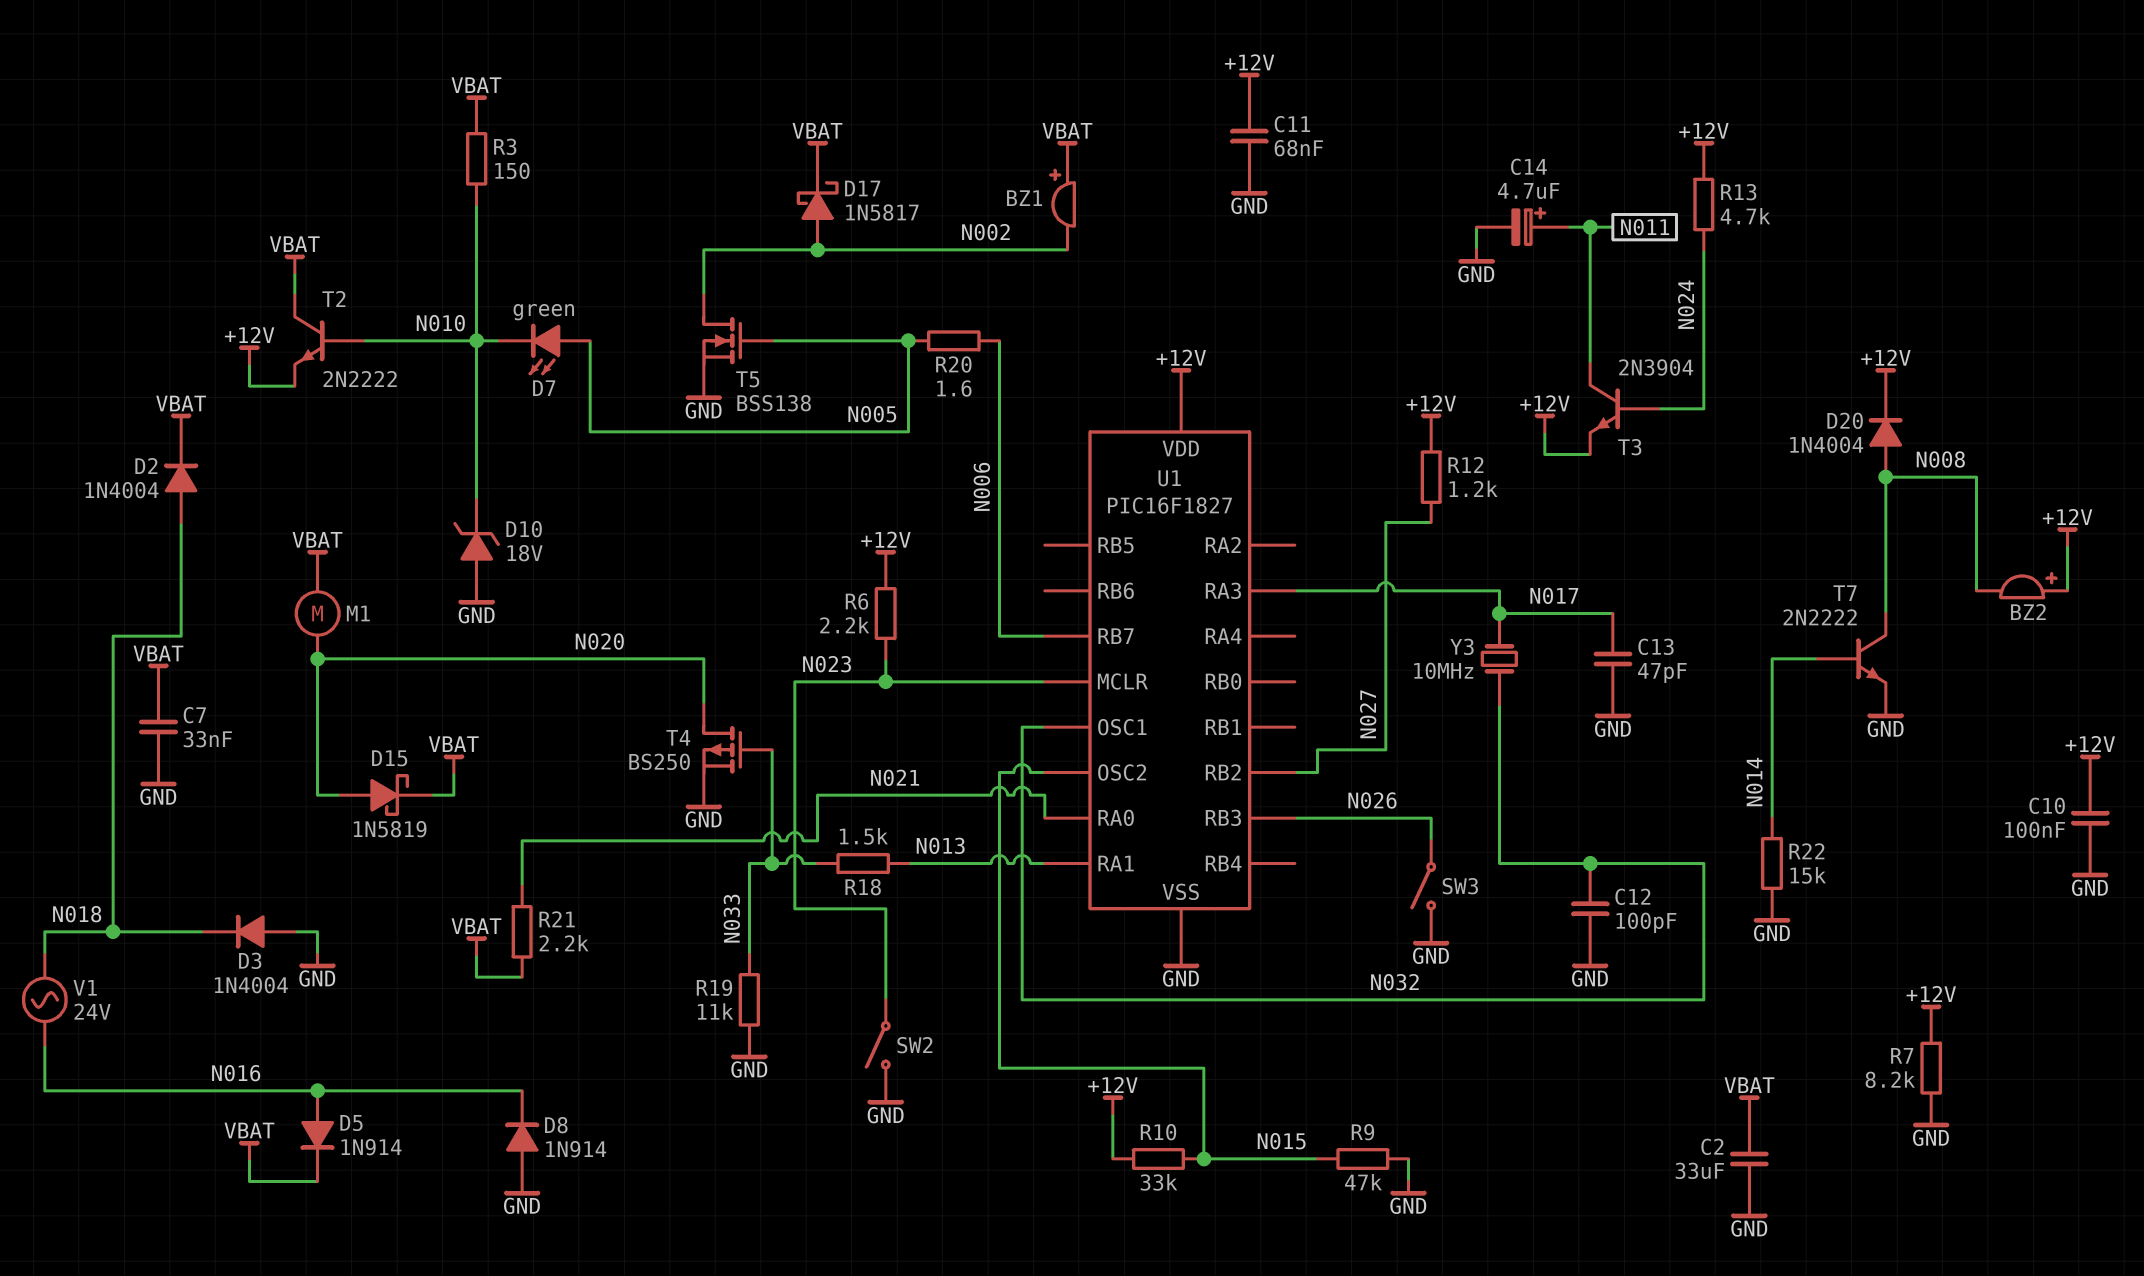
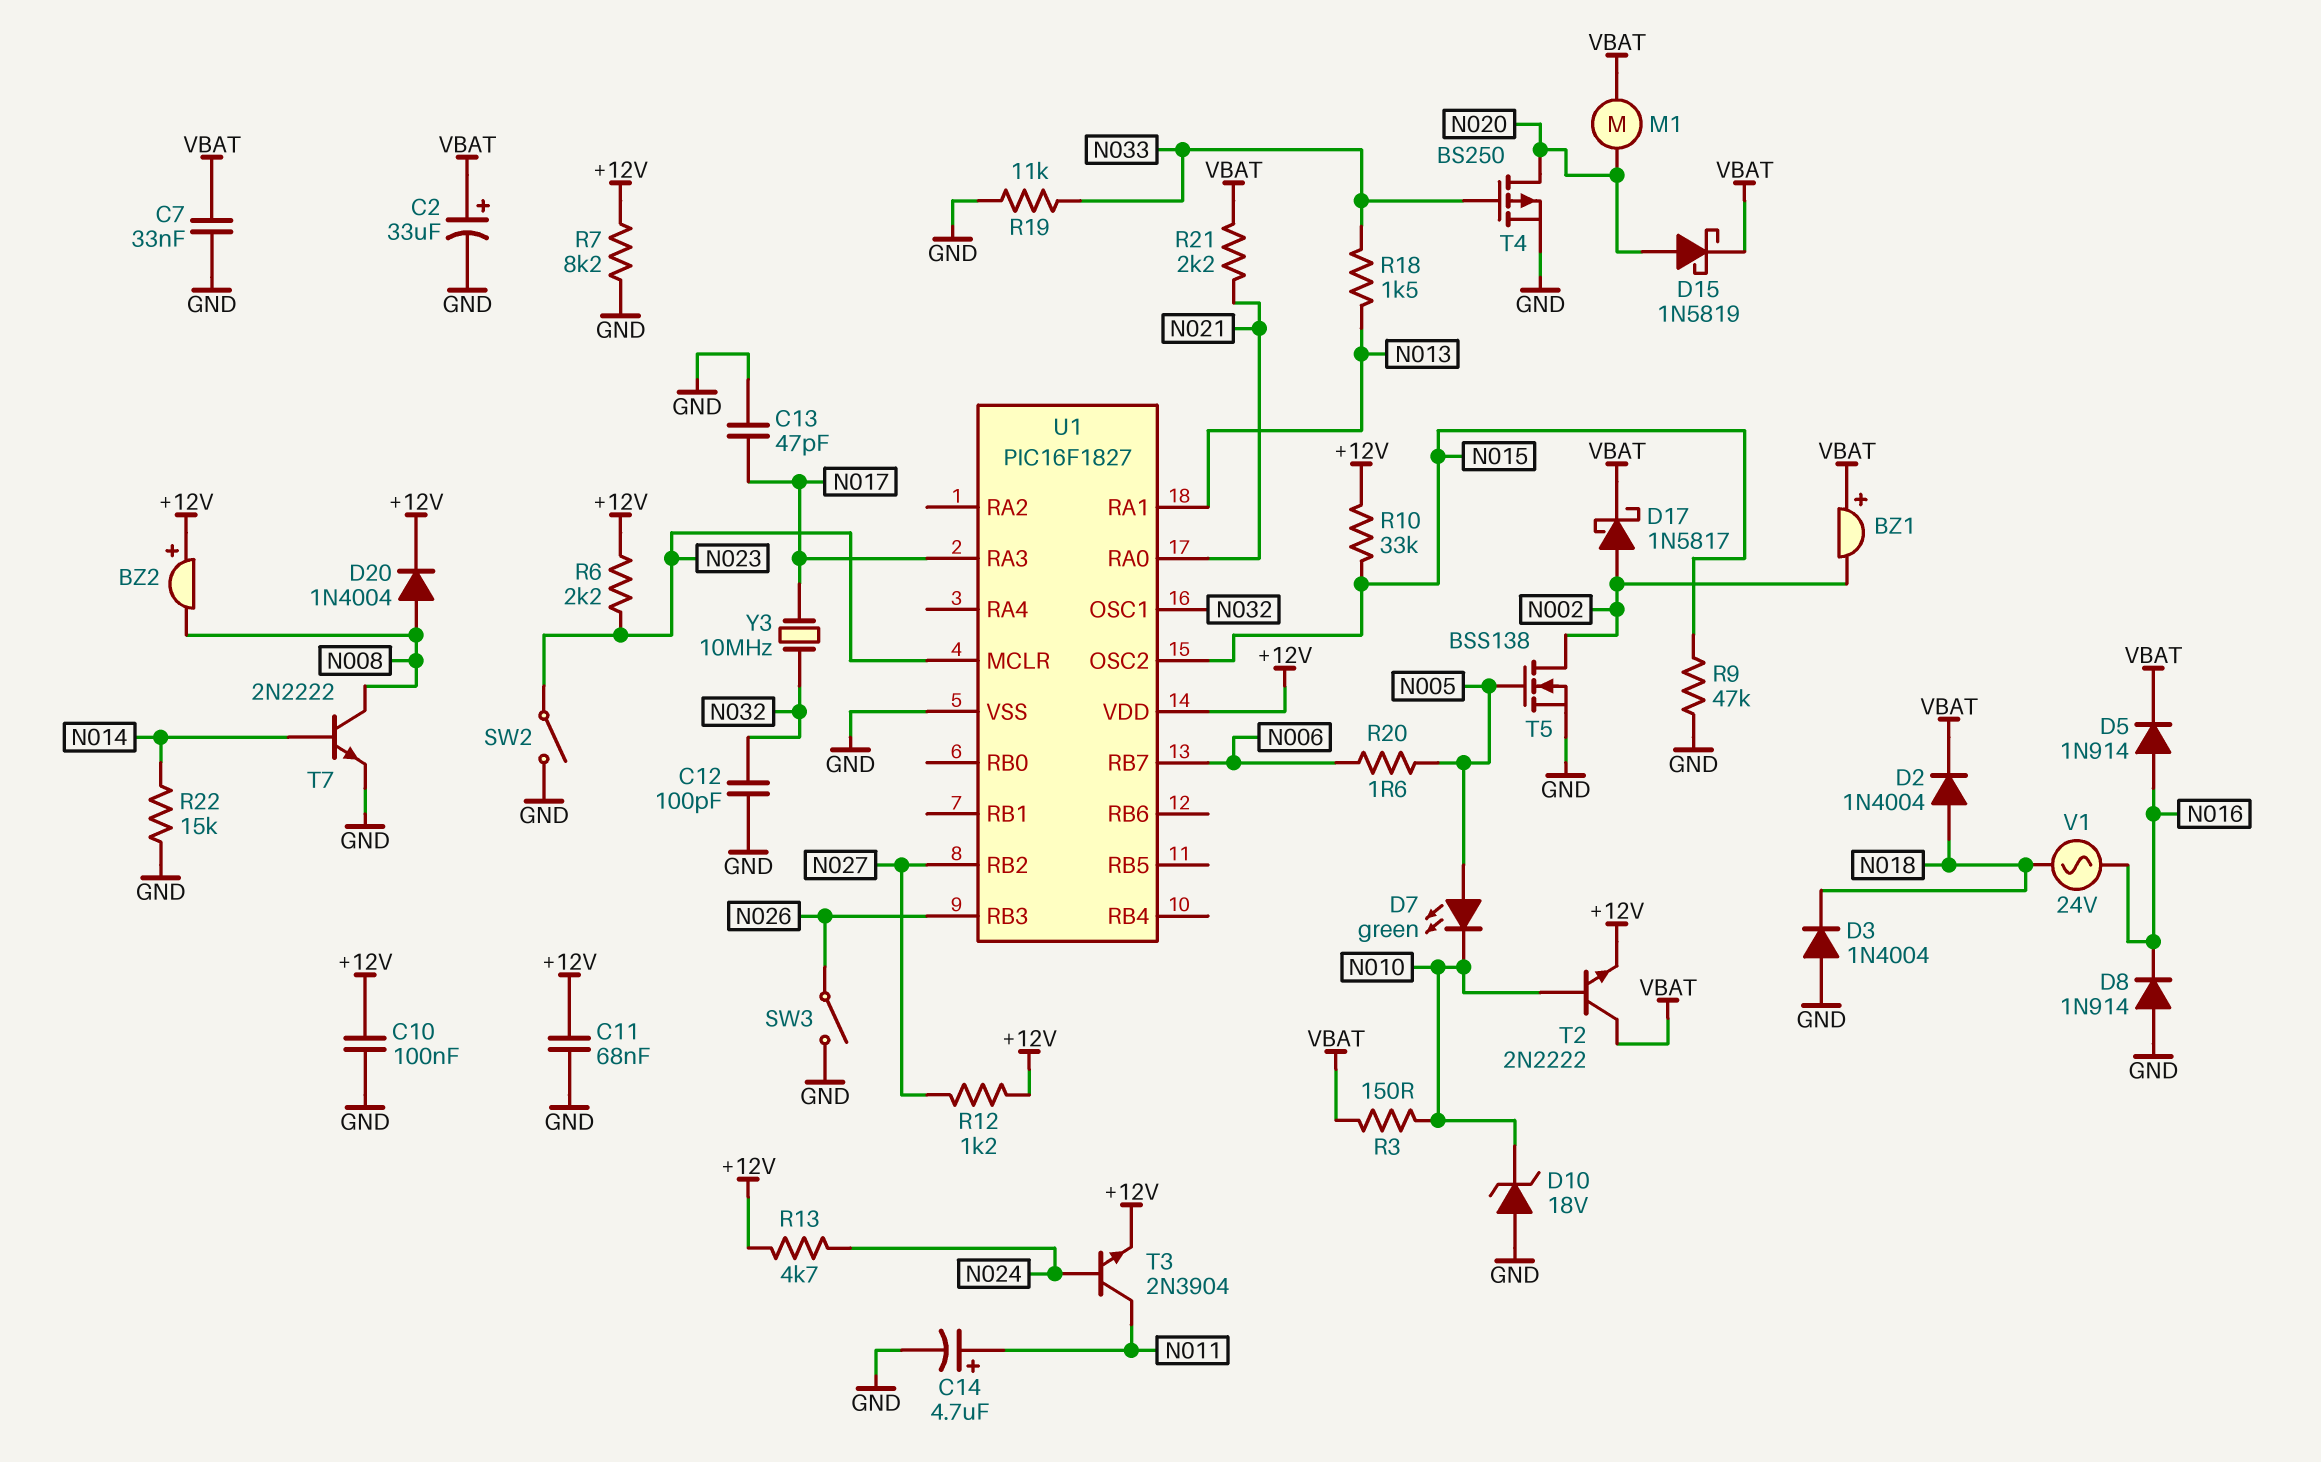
C2: 33uF (GND, VBAT) -> 33uF (plus VBAT, minus GND)

